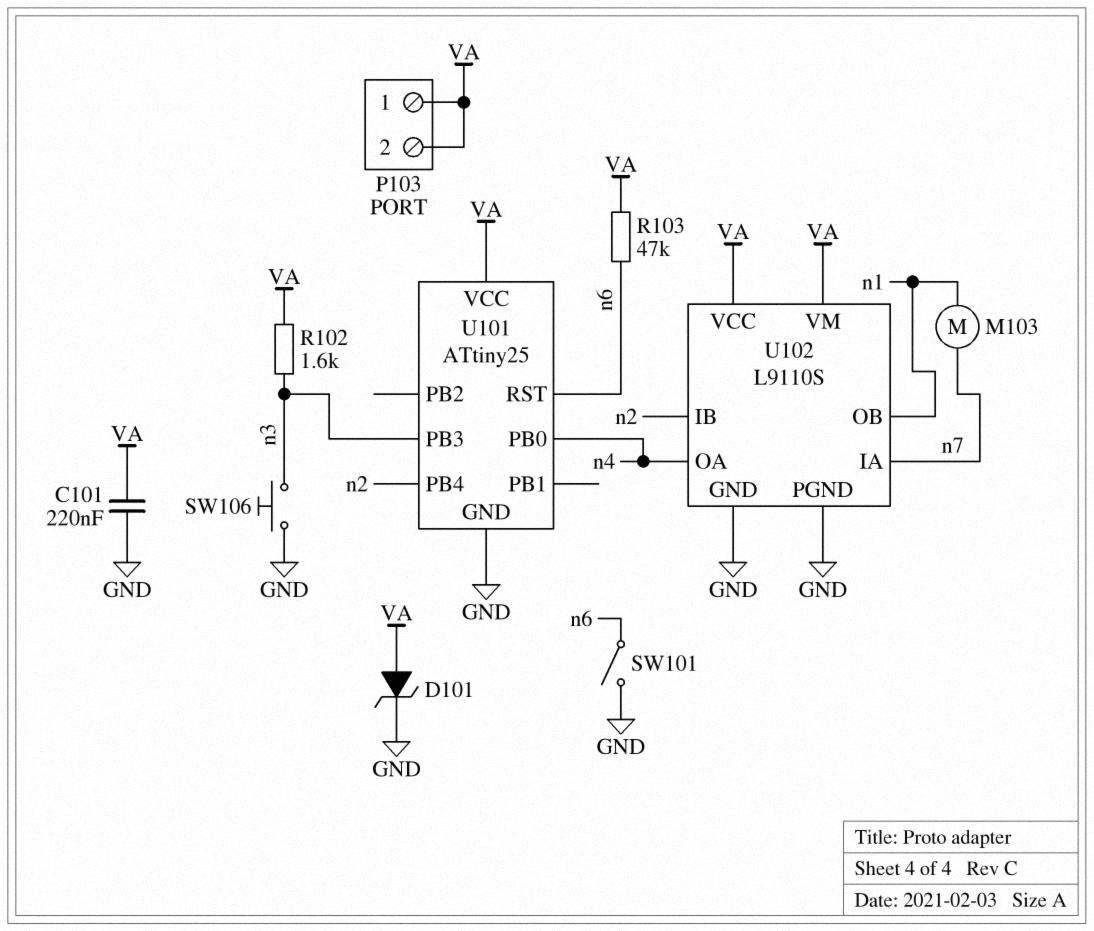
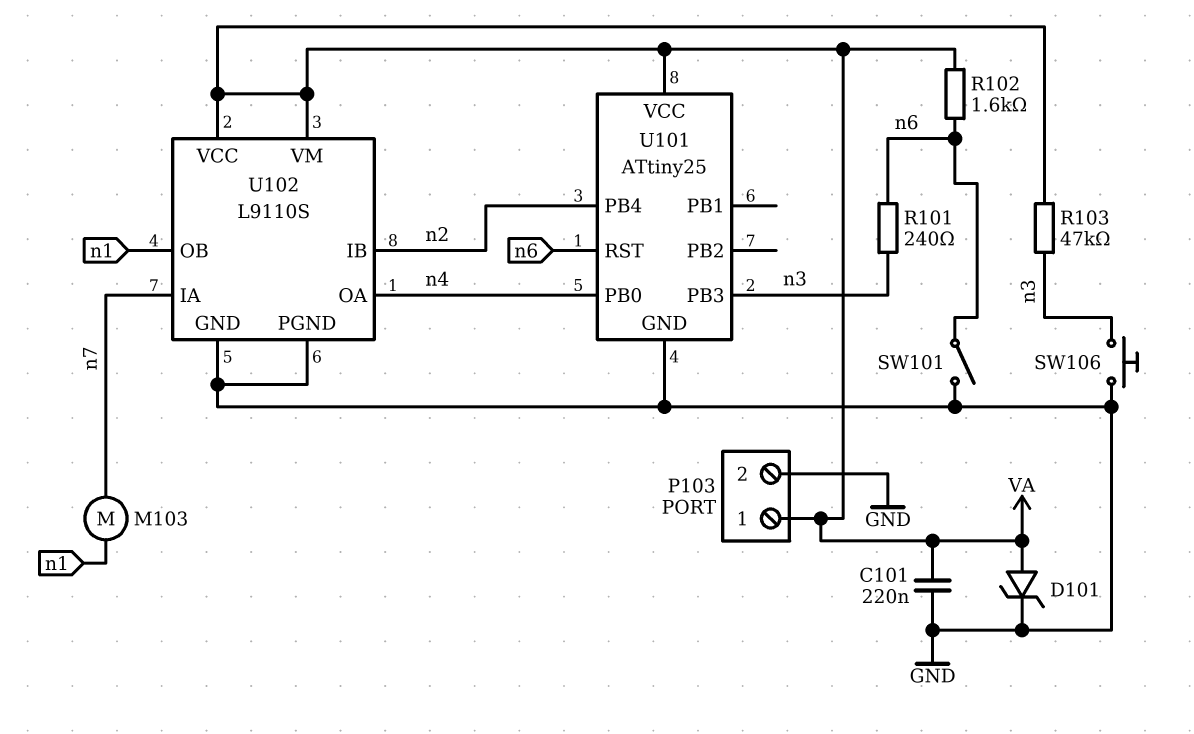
P103 pin 2: VA -> GND
R101: none -> 240 (n3, n6)
R102: 1.6k (VA, n3) -> 1.6k (VA, n6)
R103: 47k (VA, n6) -> 47k (VA, n3)

